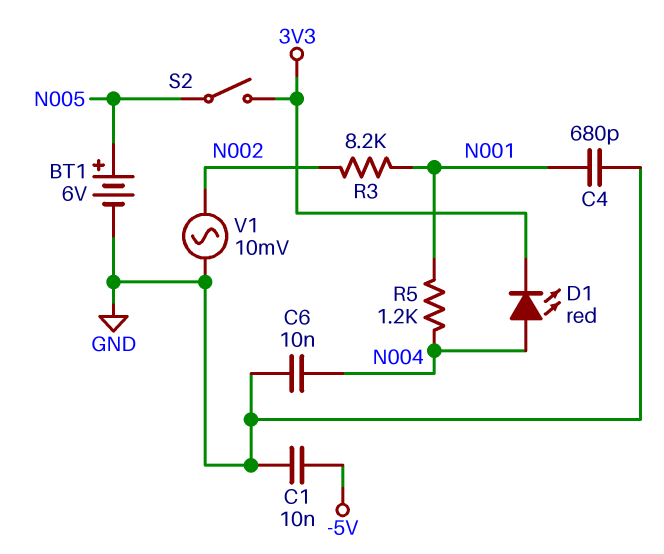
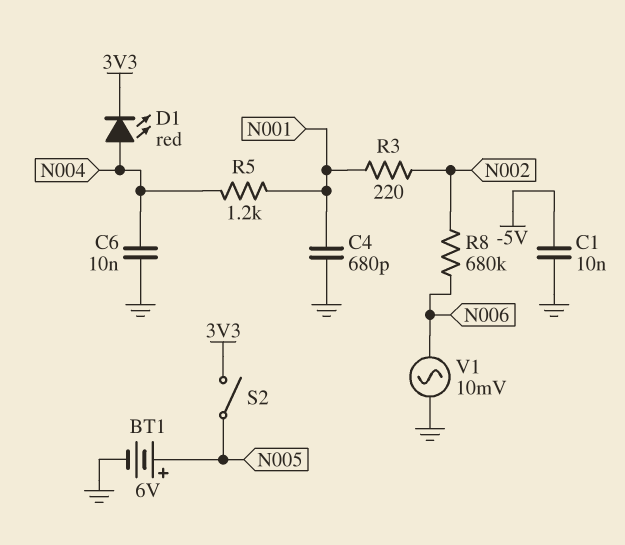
R3: 8.2k (N001, N002) -> 220 (N001, N002)
R8: none -> 680k (N002, N006)
V1: AC 10mV (GND, N002) -> AC 10mV (GND, N006)

